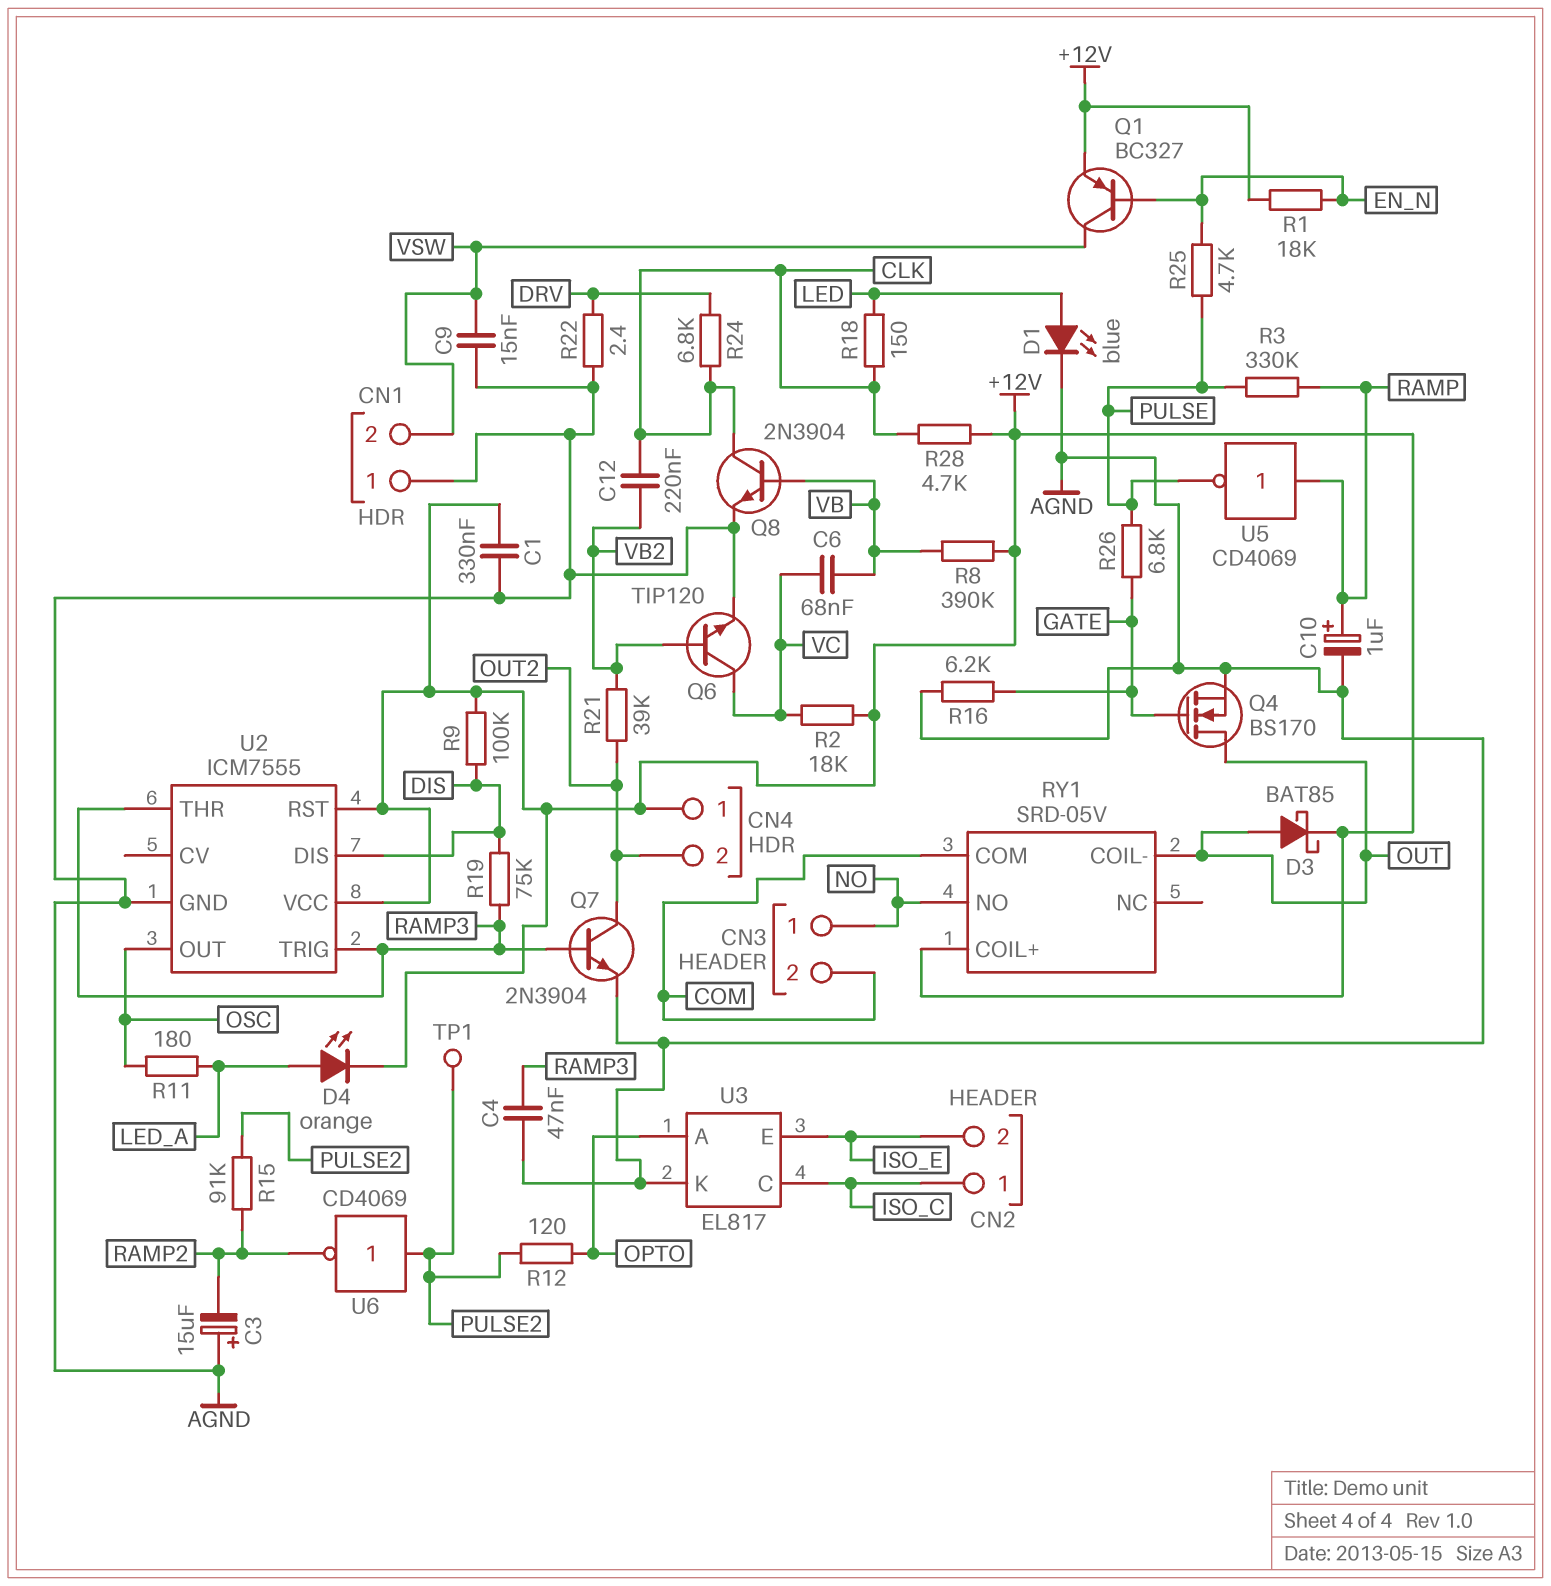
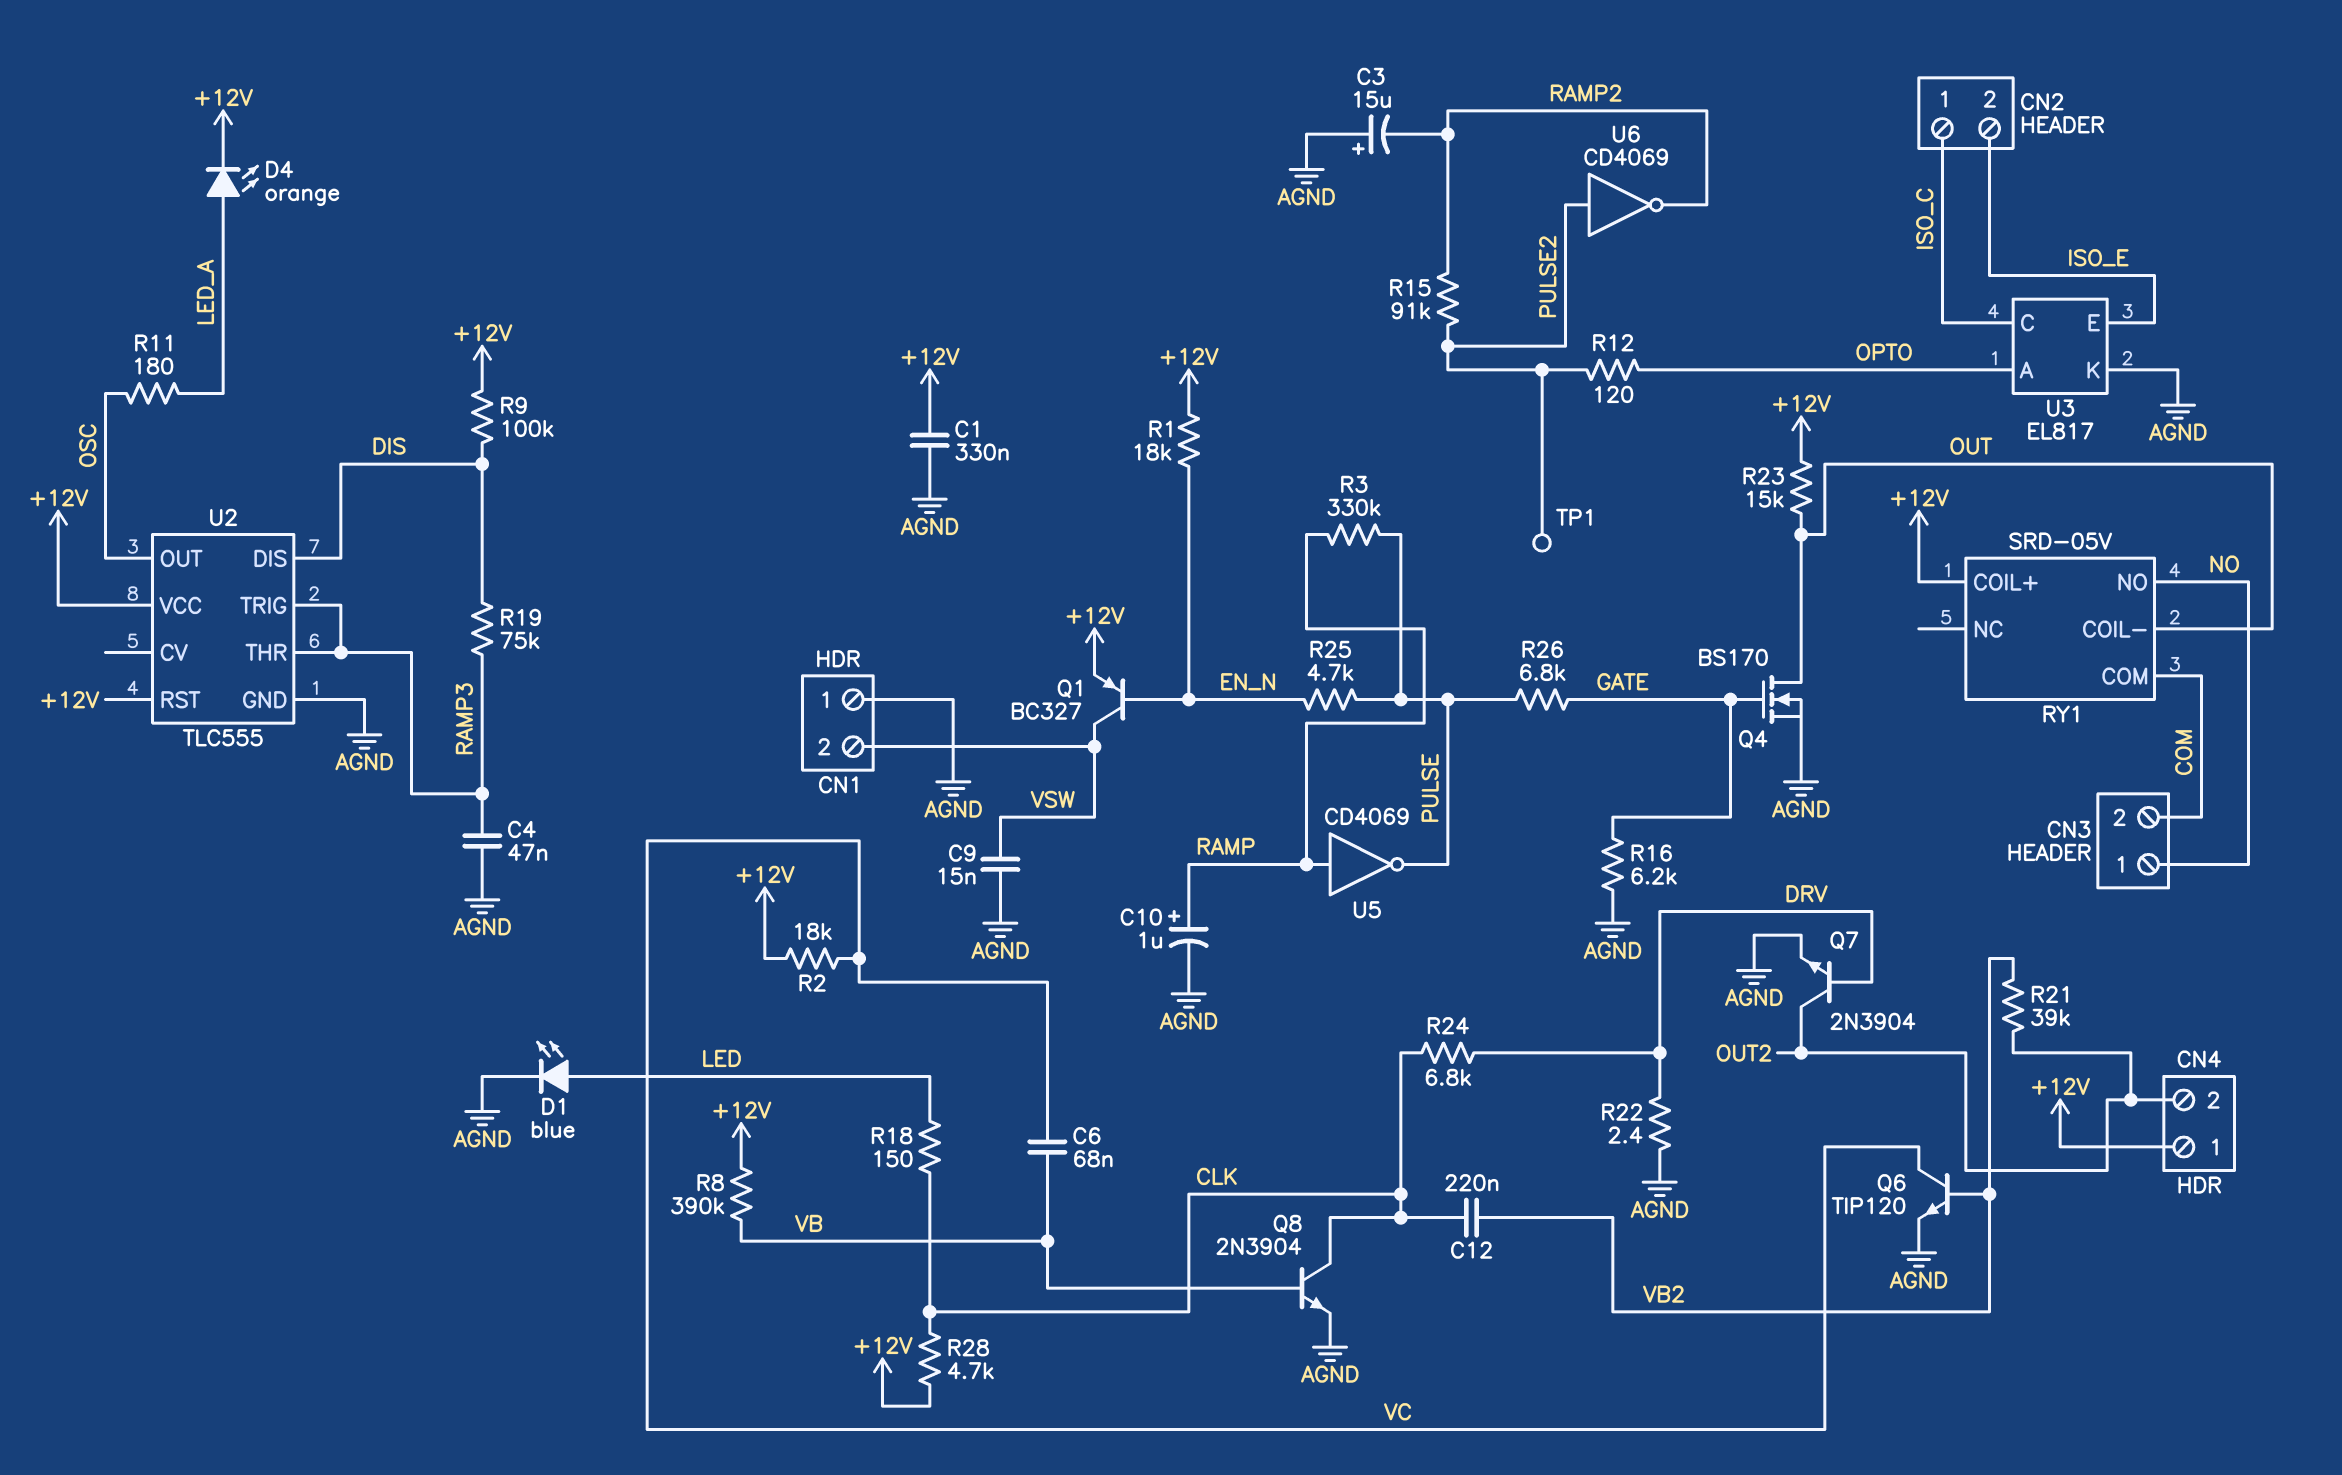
D3: schottky BAT85 (A OUT, K +12V) -> none
Q7: NPN 2N3904 (B RAMP3, C OUT2, E AGND) -> NPN 2N3904 (B DRV, C OUT2, E AGND)
R23: none -> 15k (+12V, OUT)
U2: ICM7555 -> TLC555

